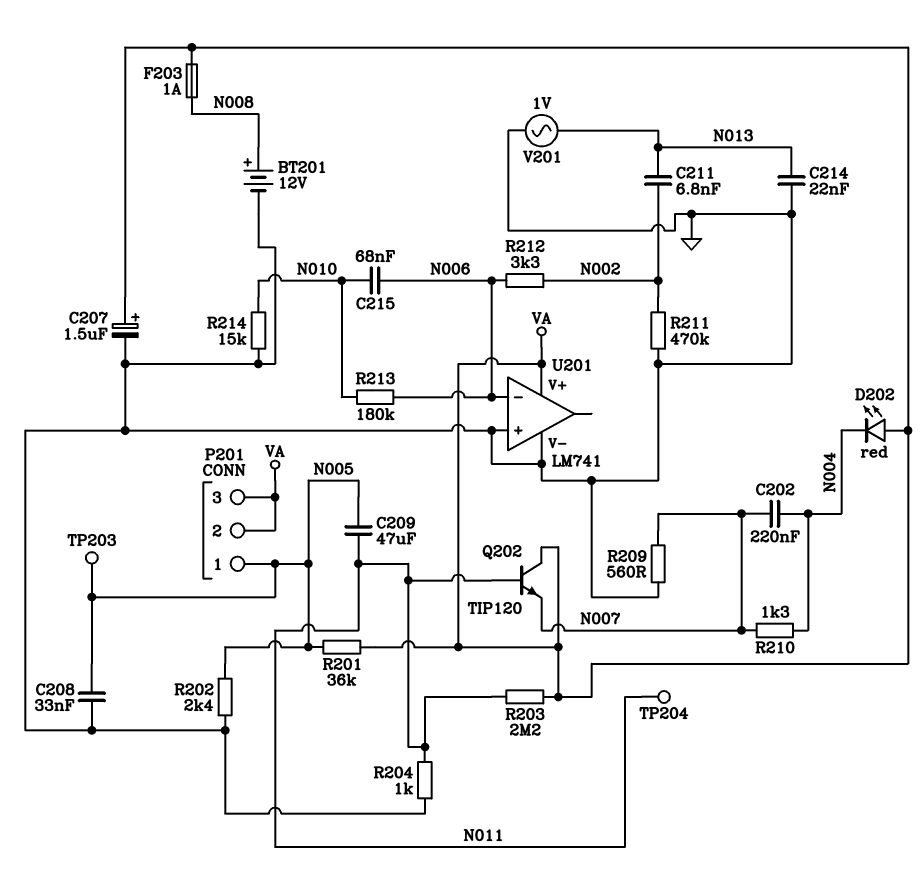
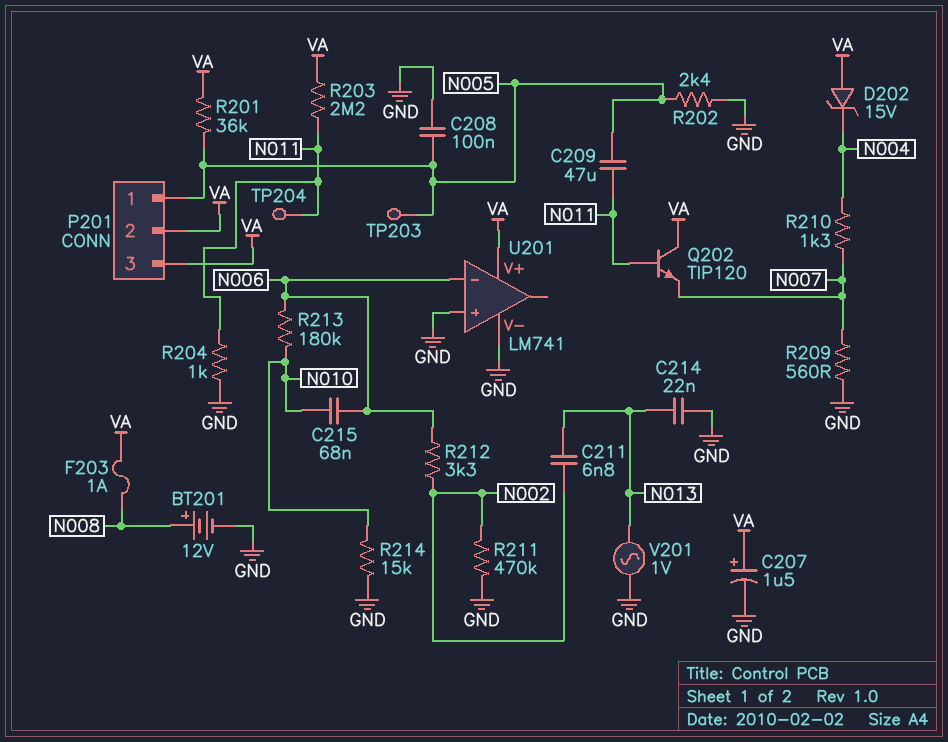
C202: 220nF (N004, N007) -> none
C208: 33nF (GND, N005) -> 100nF (GND, N005)
D202: LED red (A VA, K N004) -> zener 15V (A VA, K N004)

